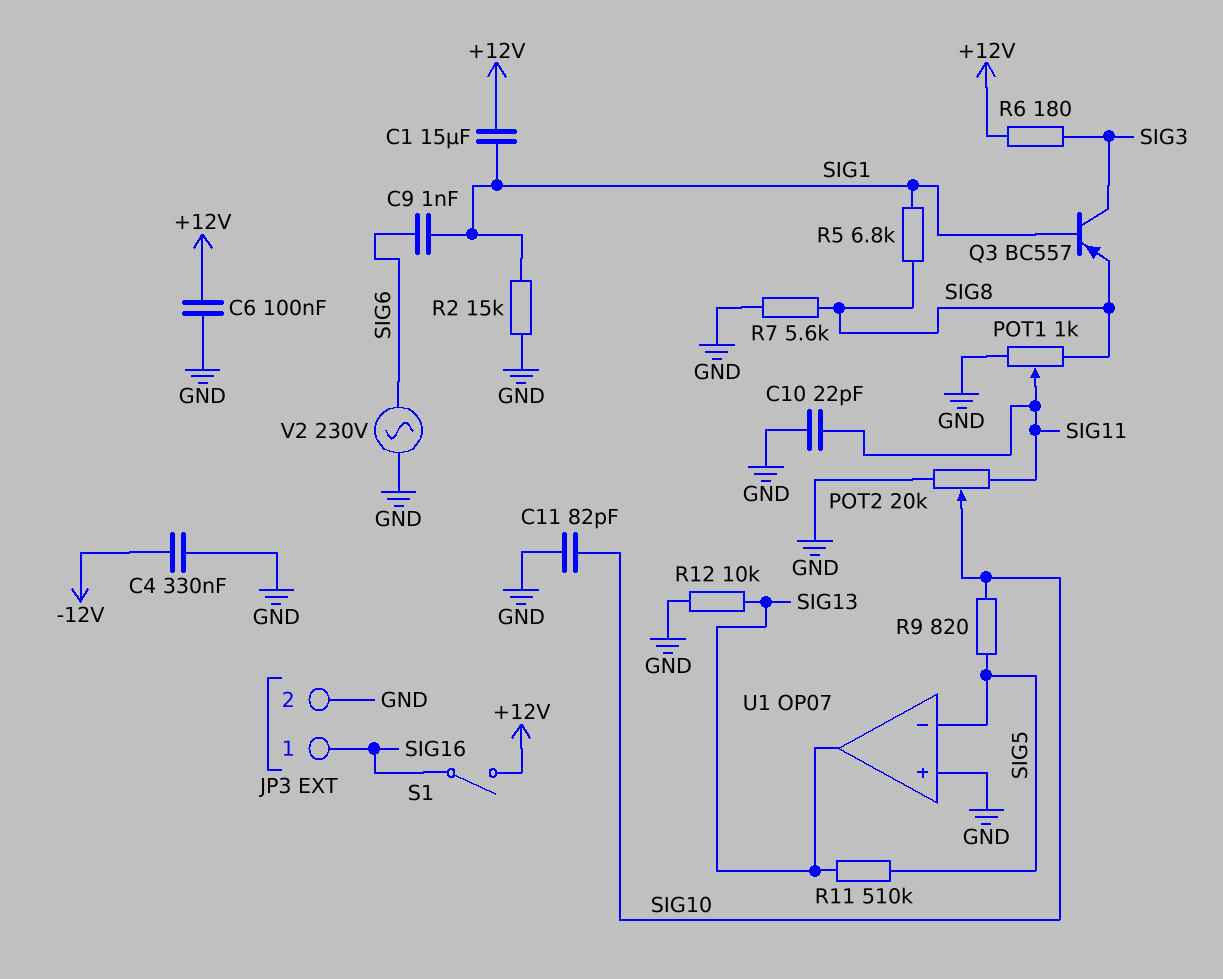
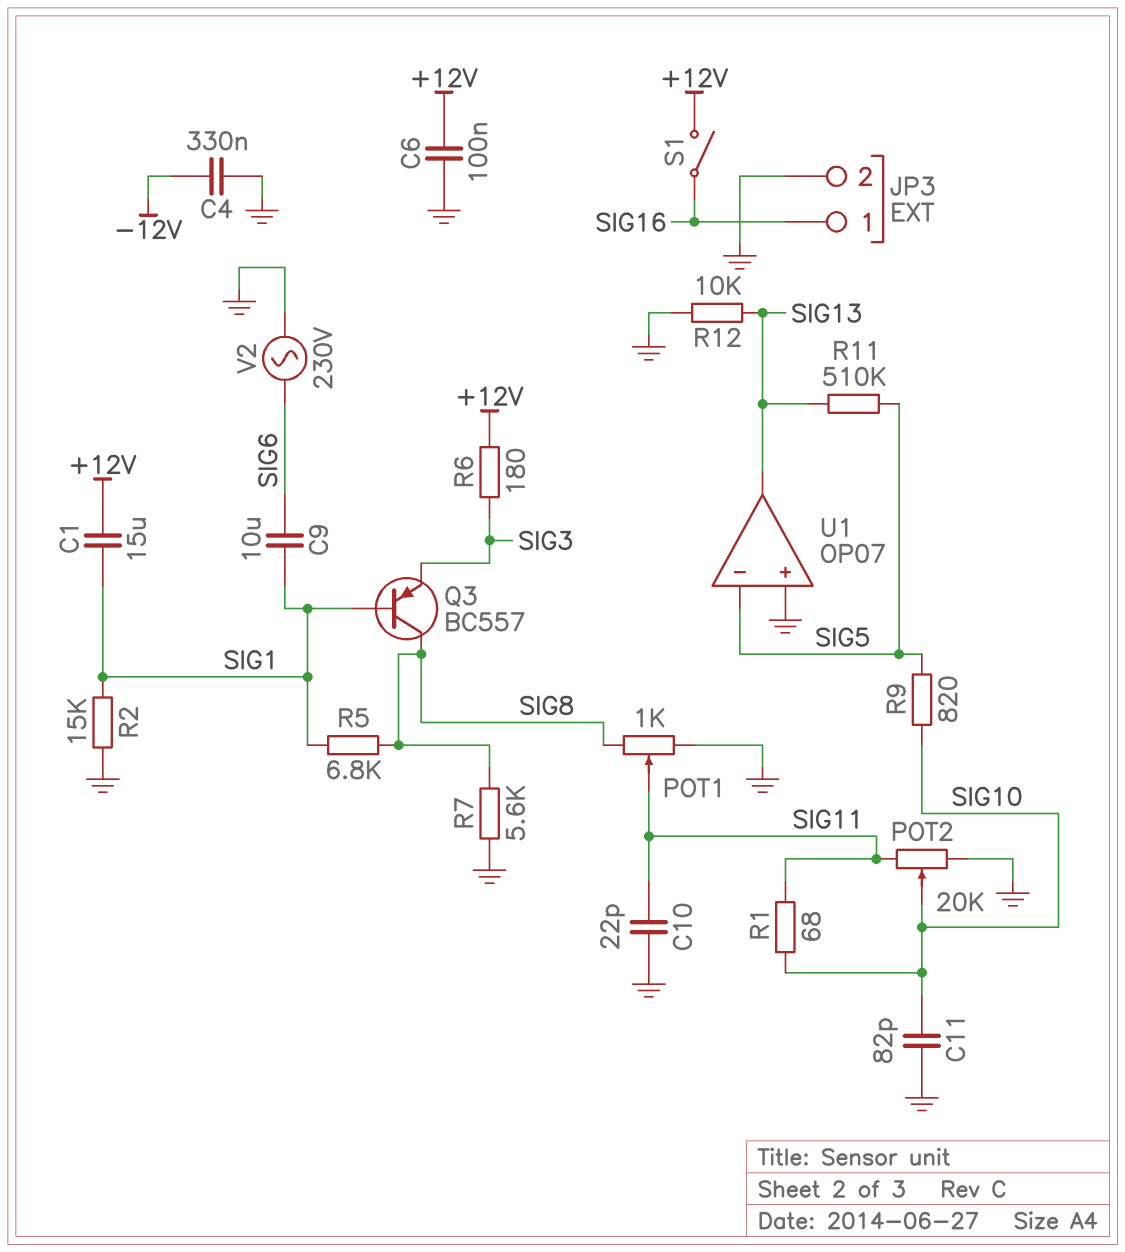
C9: 1nF (SIG1, SIG6) -> 10uF (SIG1, SIG6)
Q3: PNP BC557 (B SIG1, C SIG3, E SIG8) -> PNP BC557 (B SIG1, C SIG8, E SIG3)
R1: none -> 68 (SIG10, SIG11)

